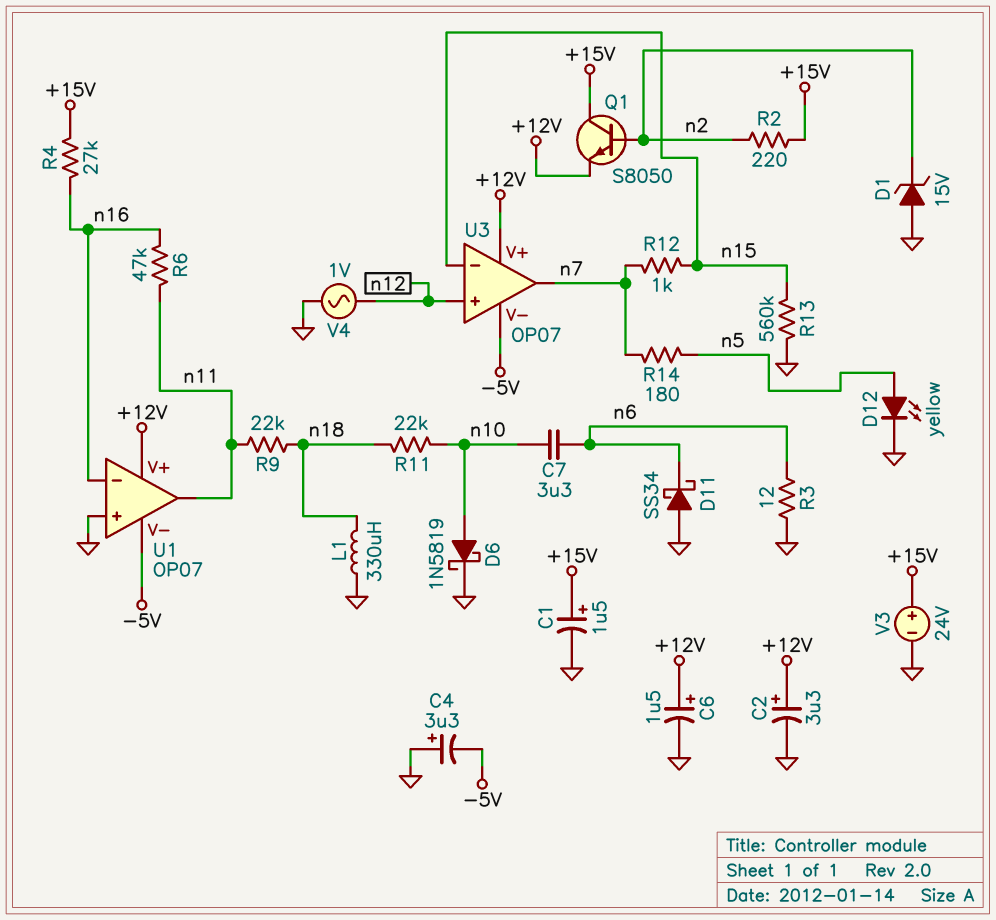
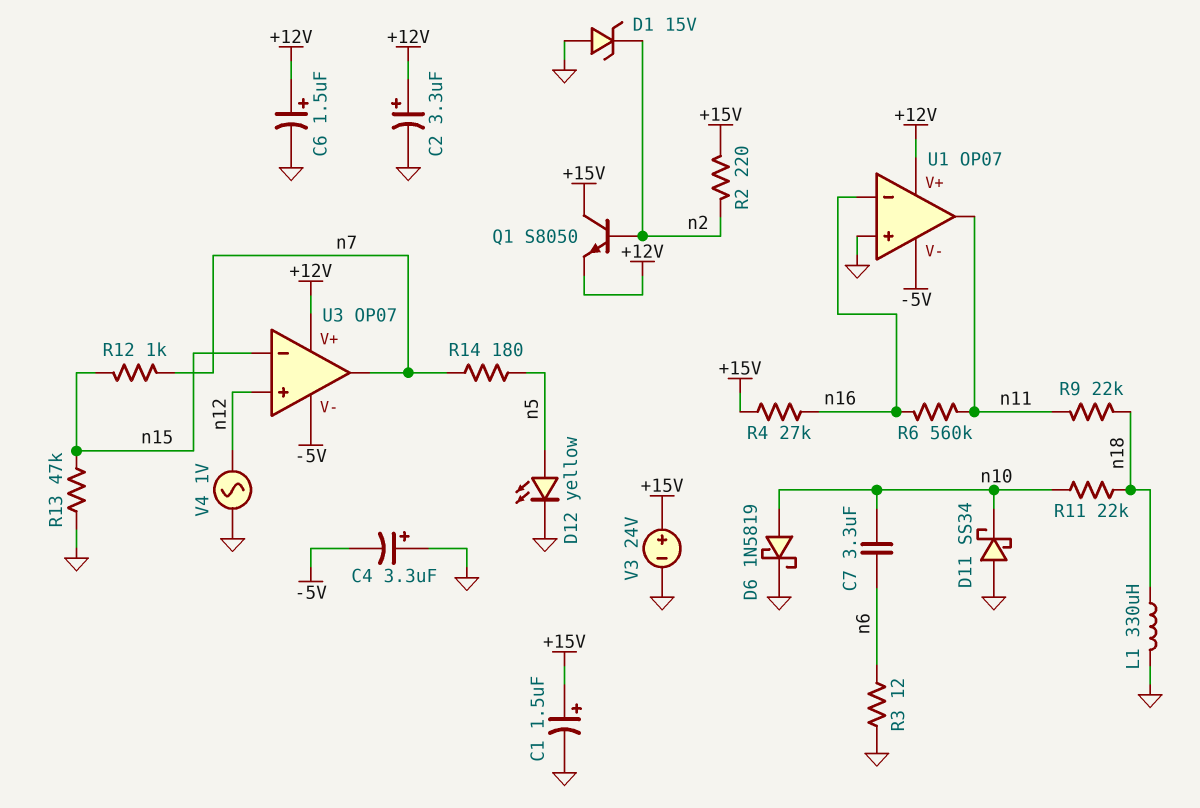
D11: schottky SS34 (A GND, K n6) -> schottky SS34 (A GND, K n10)
R6: 47k (n11, n16) -> 560k (n11, n16)
R13: 560k (GND, n15) -> 47k (GND, n15)

